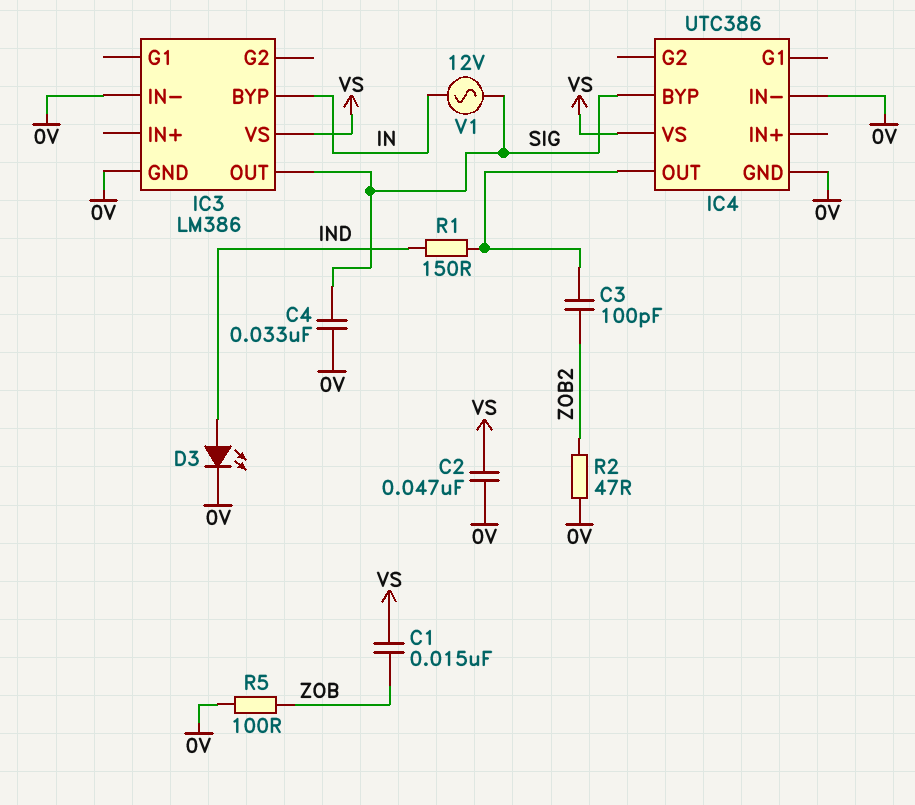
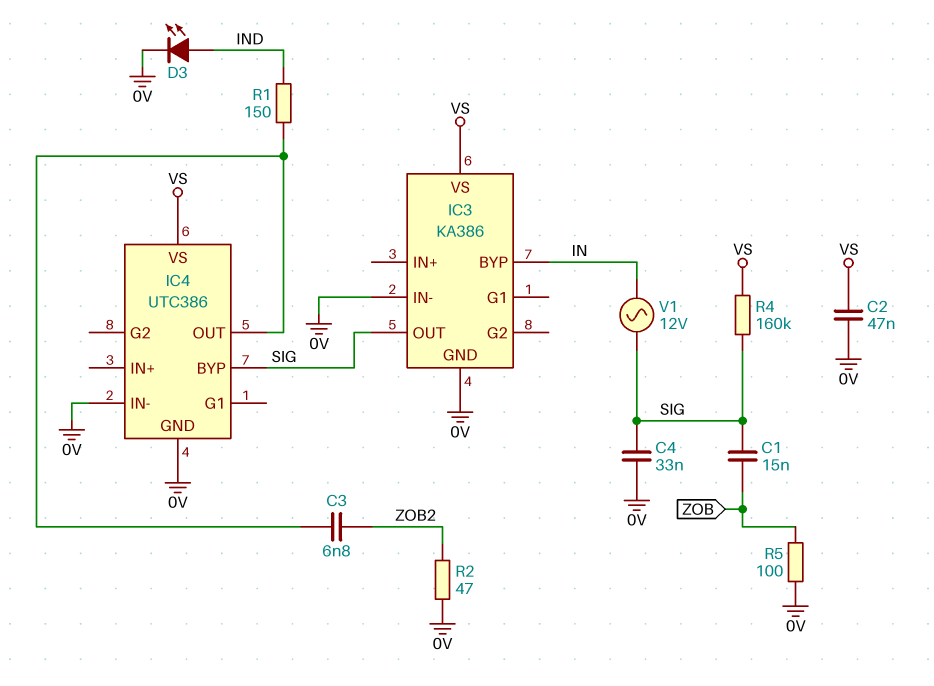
C1: 15nF (VS, ZOB) -> 15nF (SIG, ZOB)
C3: 100pF (IC4/OUT, ZOB2) -> 6.8nF (IC4/OUT, ZOB2)
IC3: LM386 -> KA386
R4: none -> 160k (SIG, VS)

